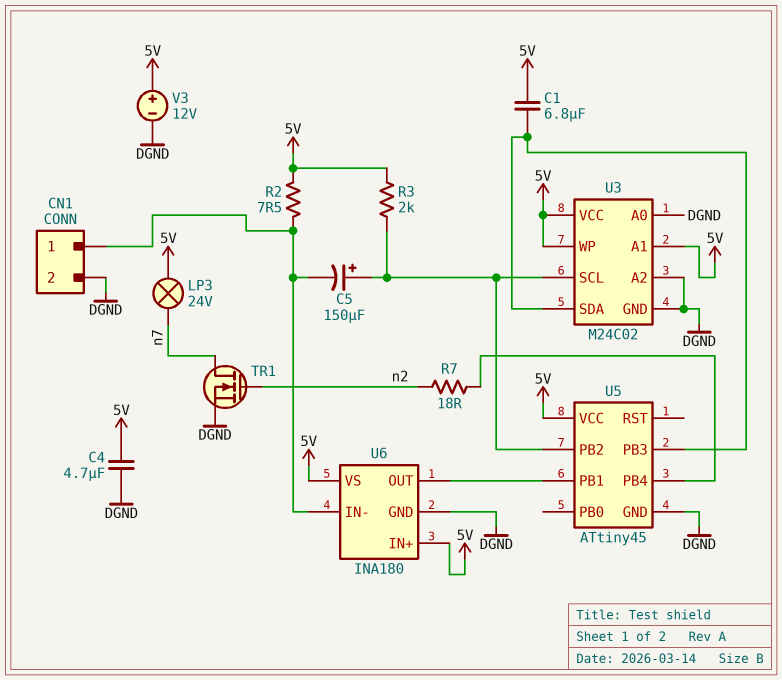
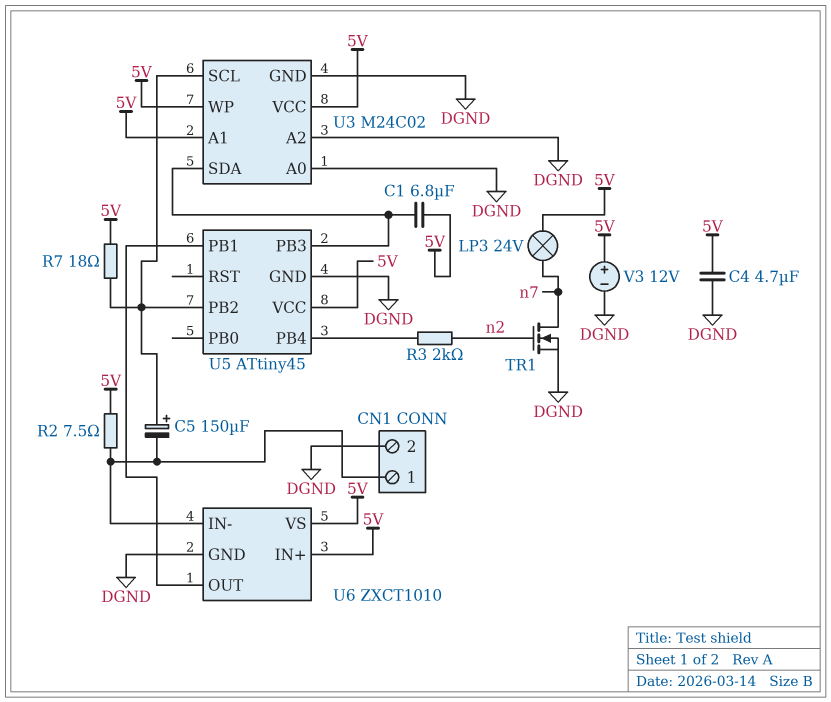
R3: 2k (5V, U3/SCL) -> 2k (U5/PB4, n2)
R7: 18 (U5/PB4, n2) -> 18 (5V, U3/SCL)
U6: INA180 -> ZXCT1010

